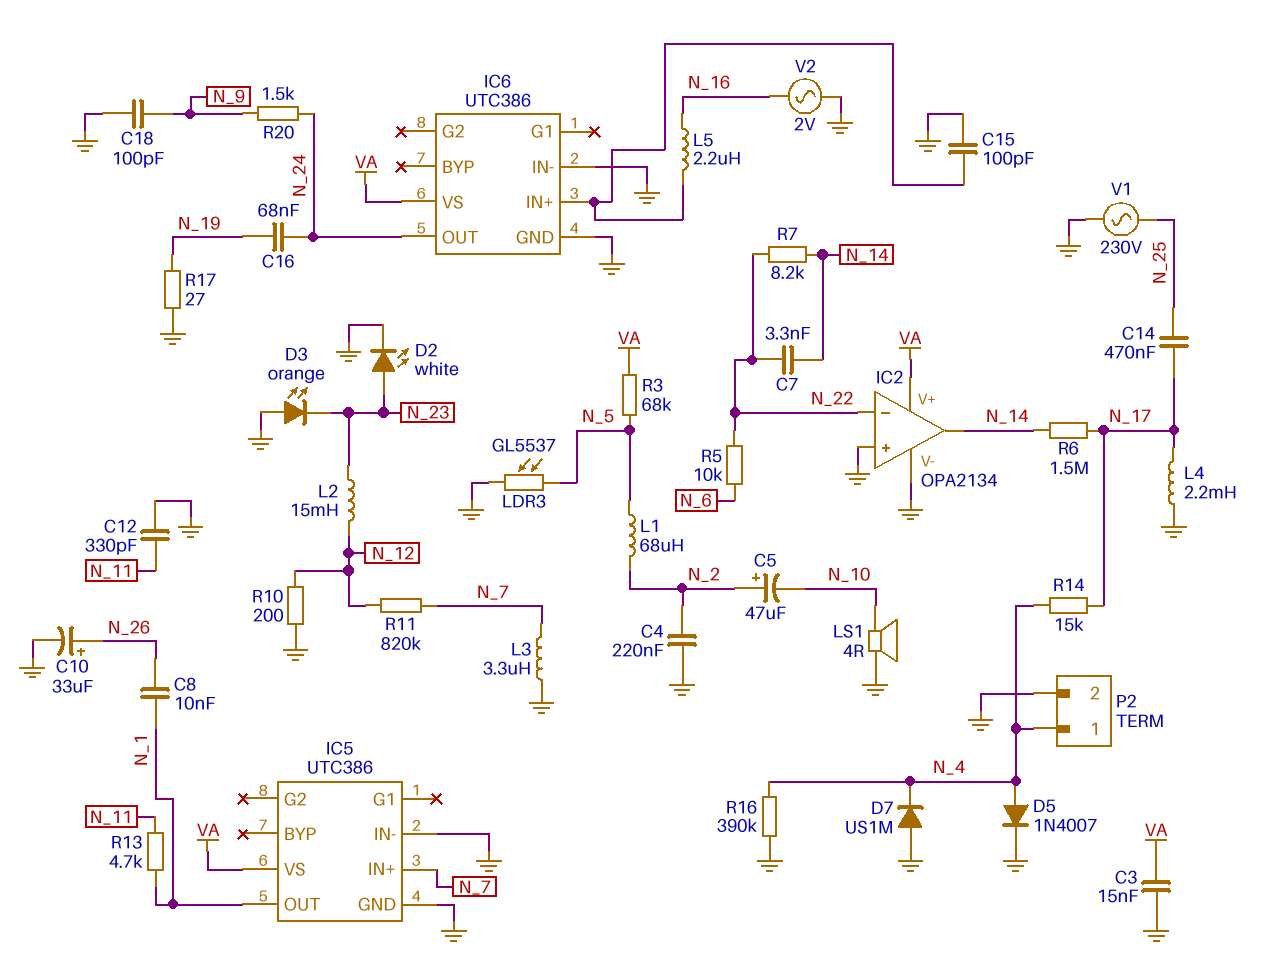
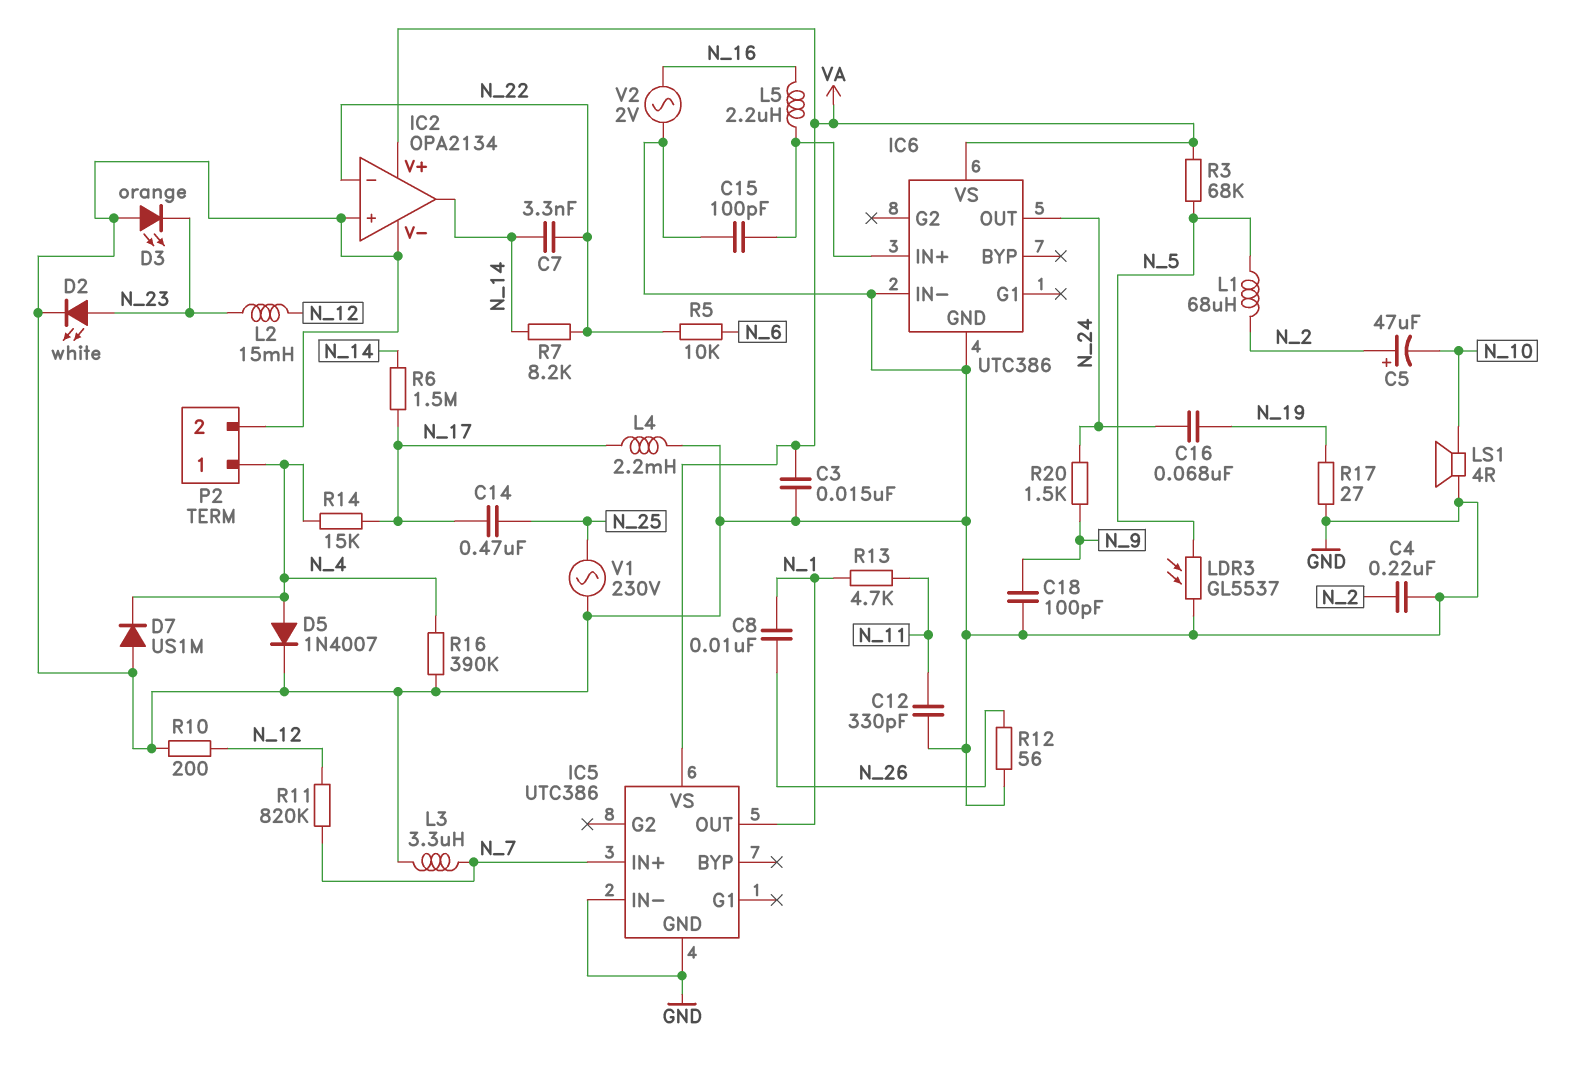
C10: 33uF (plus N_26, minus GND) -> none
R12: none -> 56 (GND, N_26)

